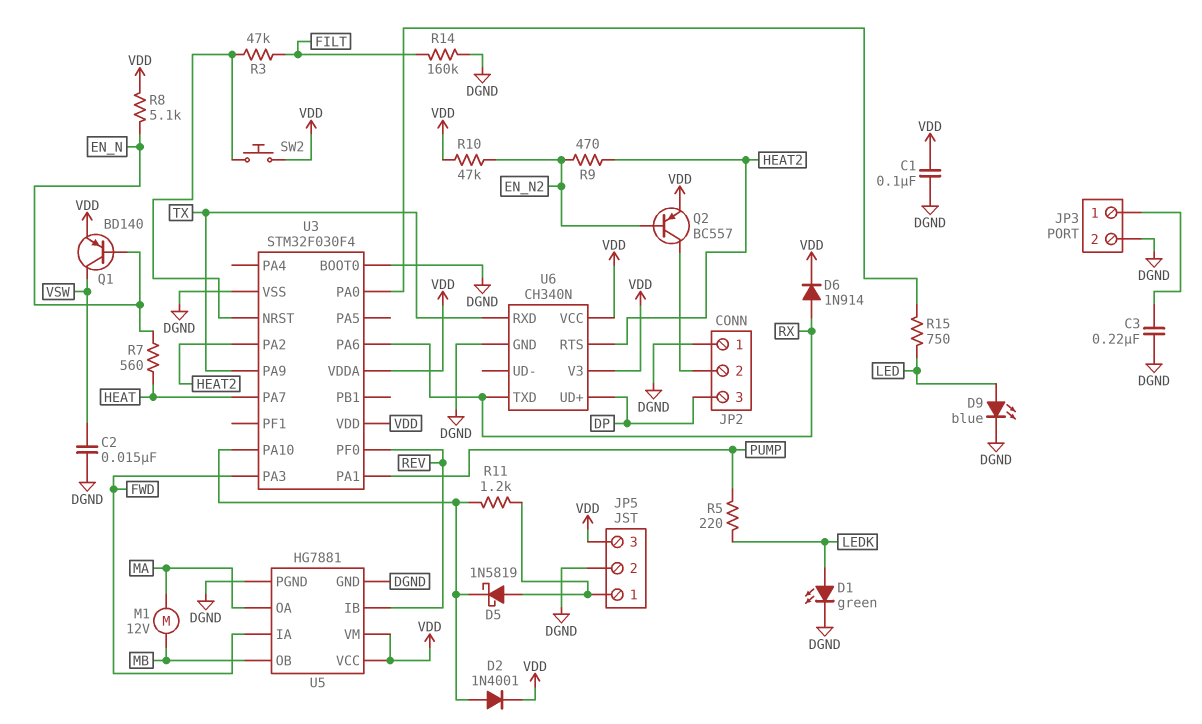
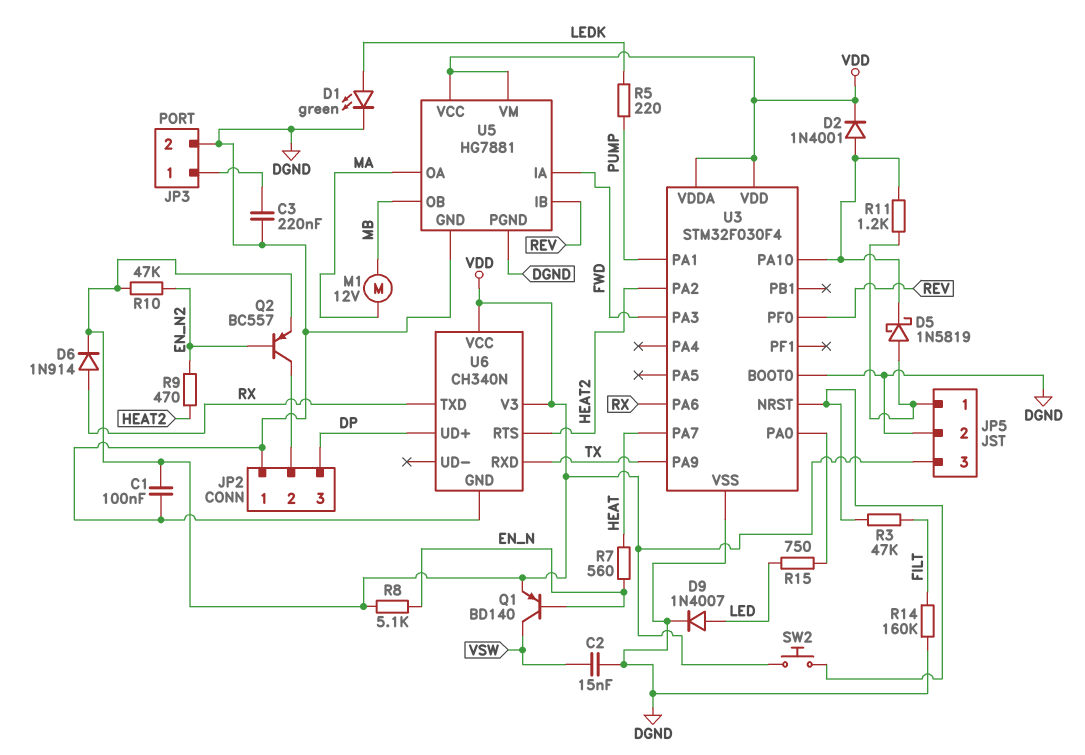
D9: LED blue (A LED, K DGND) -> diode 1N4007 (A LED, K DGND)

